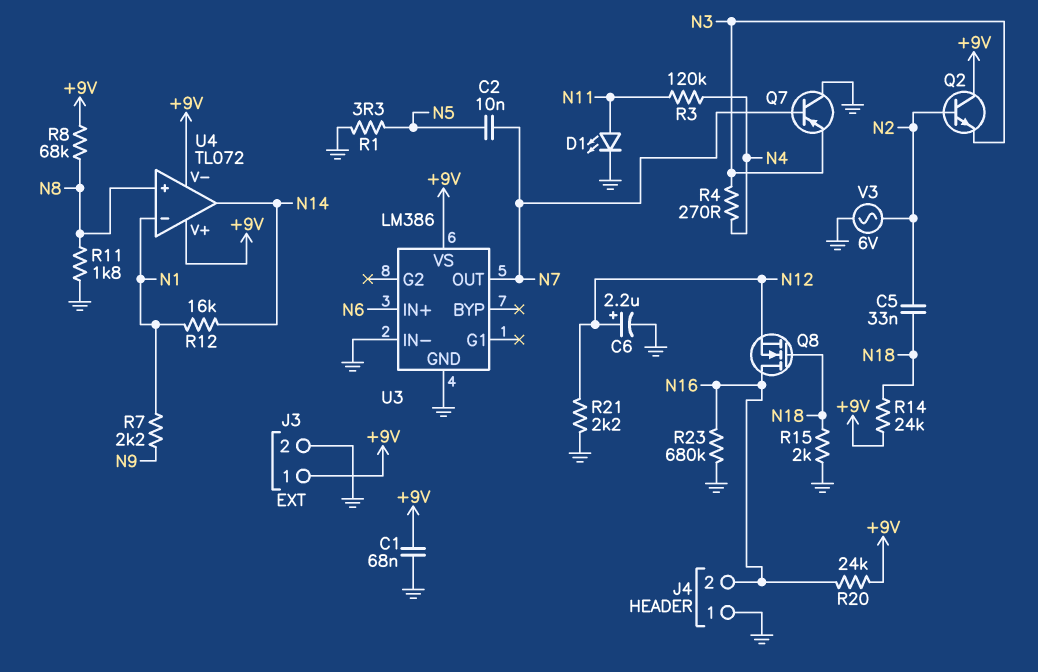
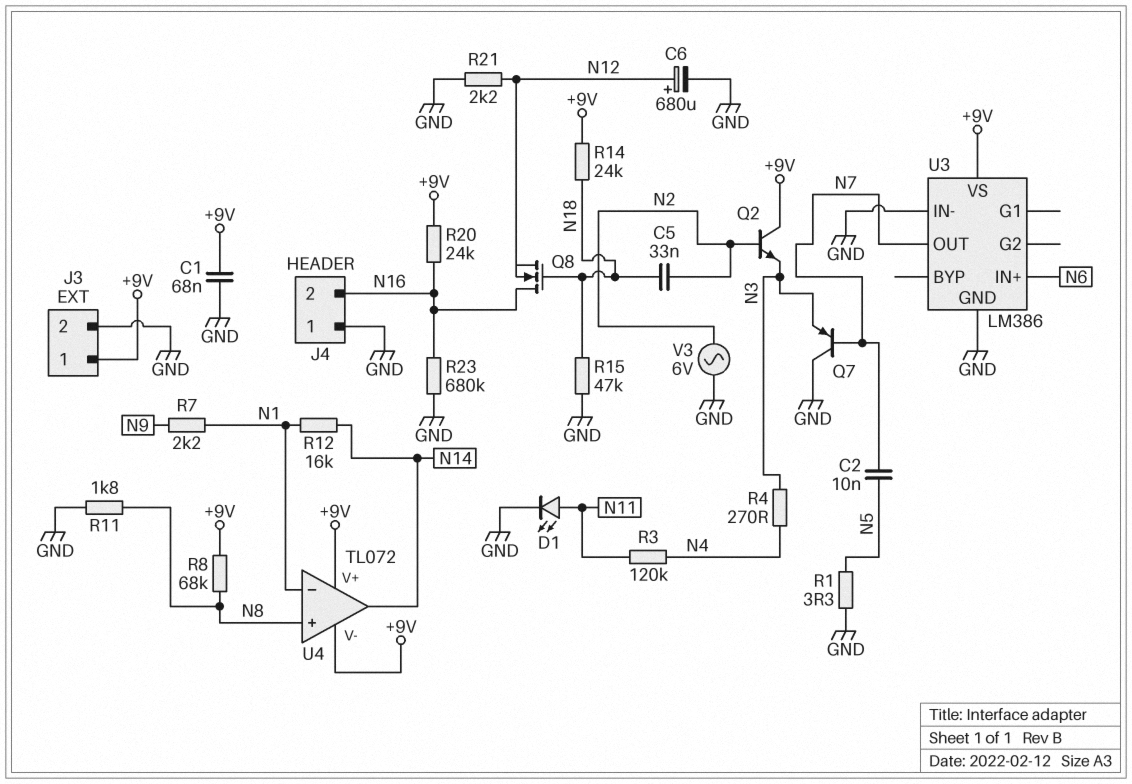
C6: 2.2uF (plus N12, minus GND) -> 680uF (plus N12, minus GND)
R15: 2k (GND, N18) -> 47k (GND, N18)

